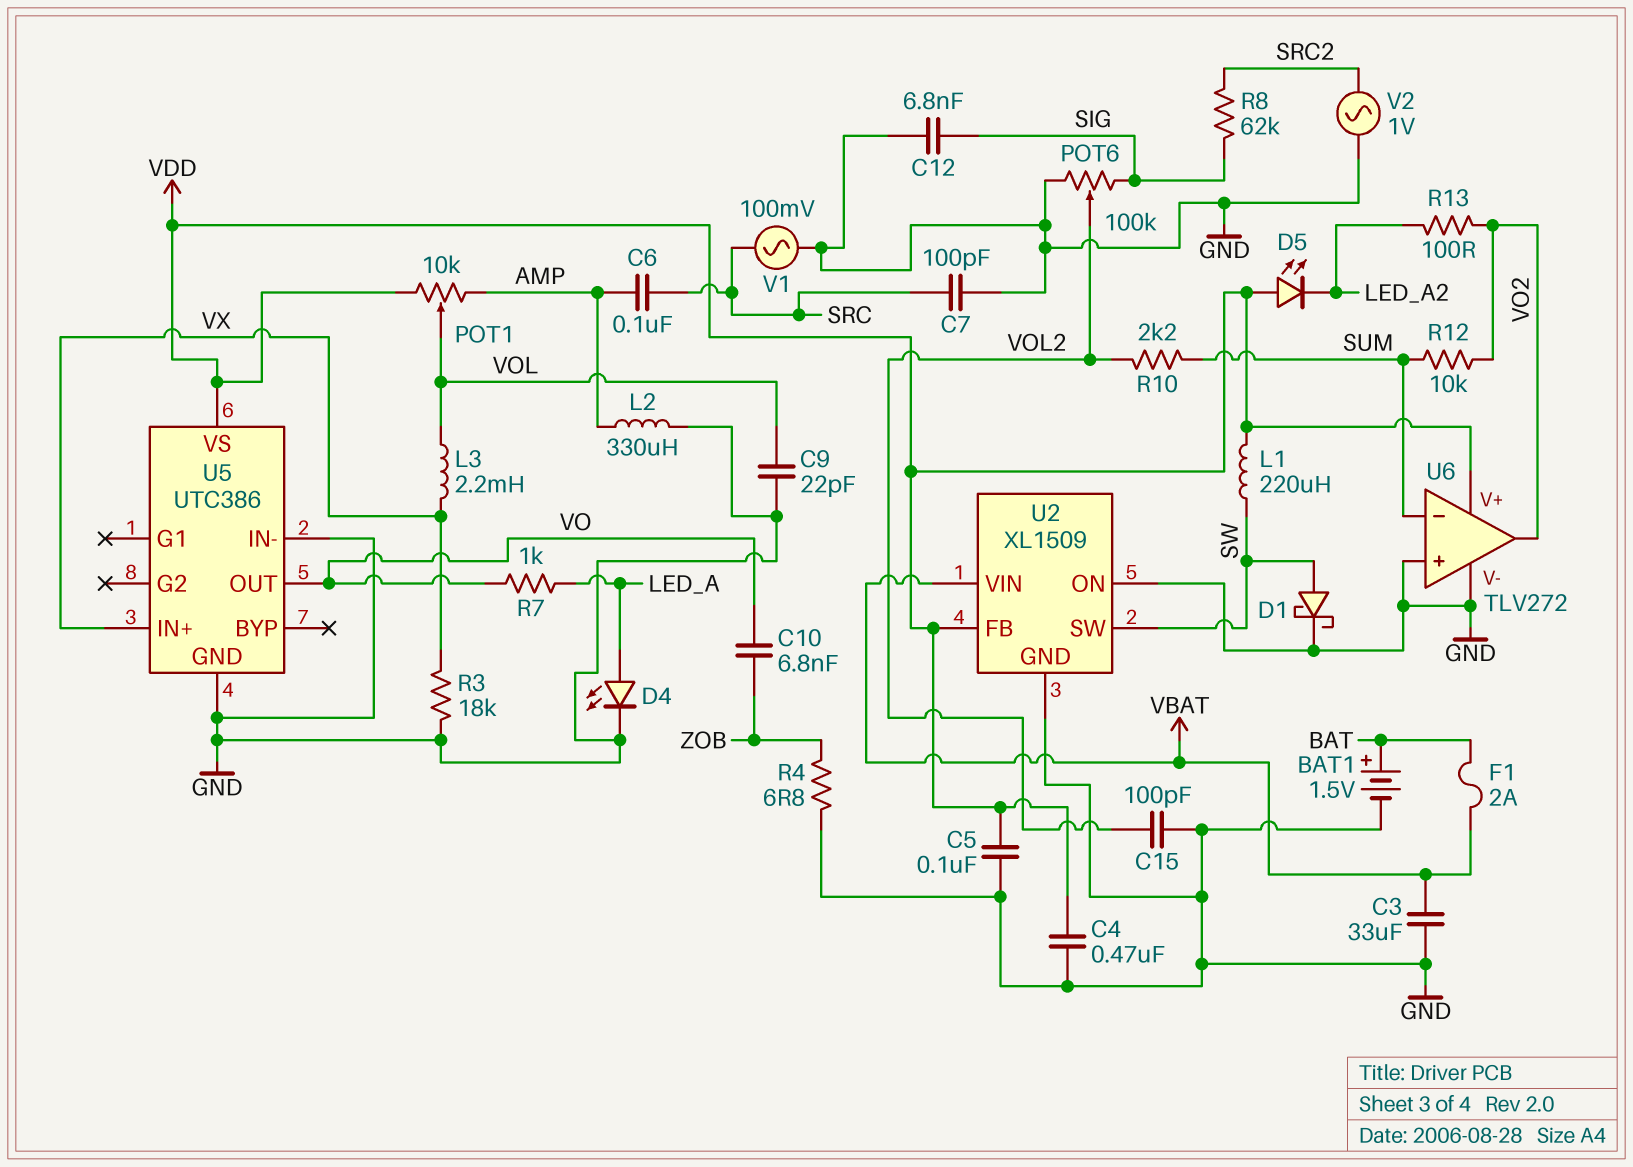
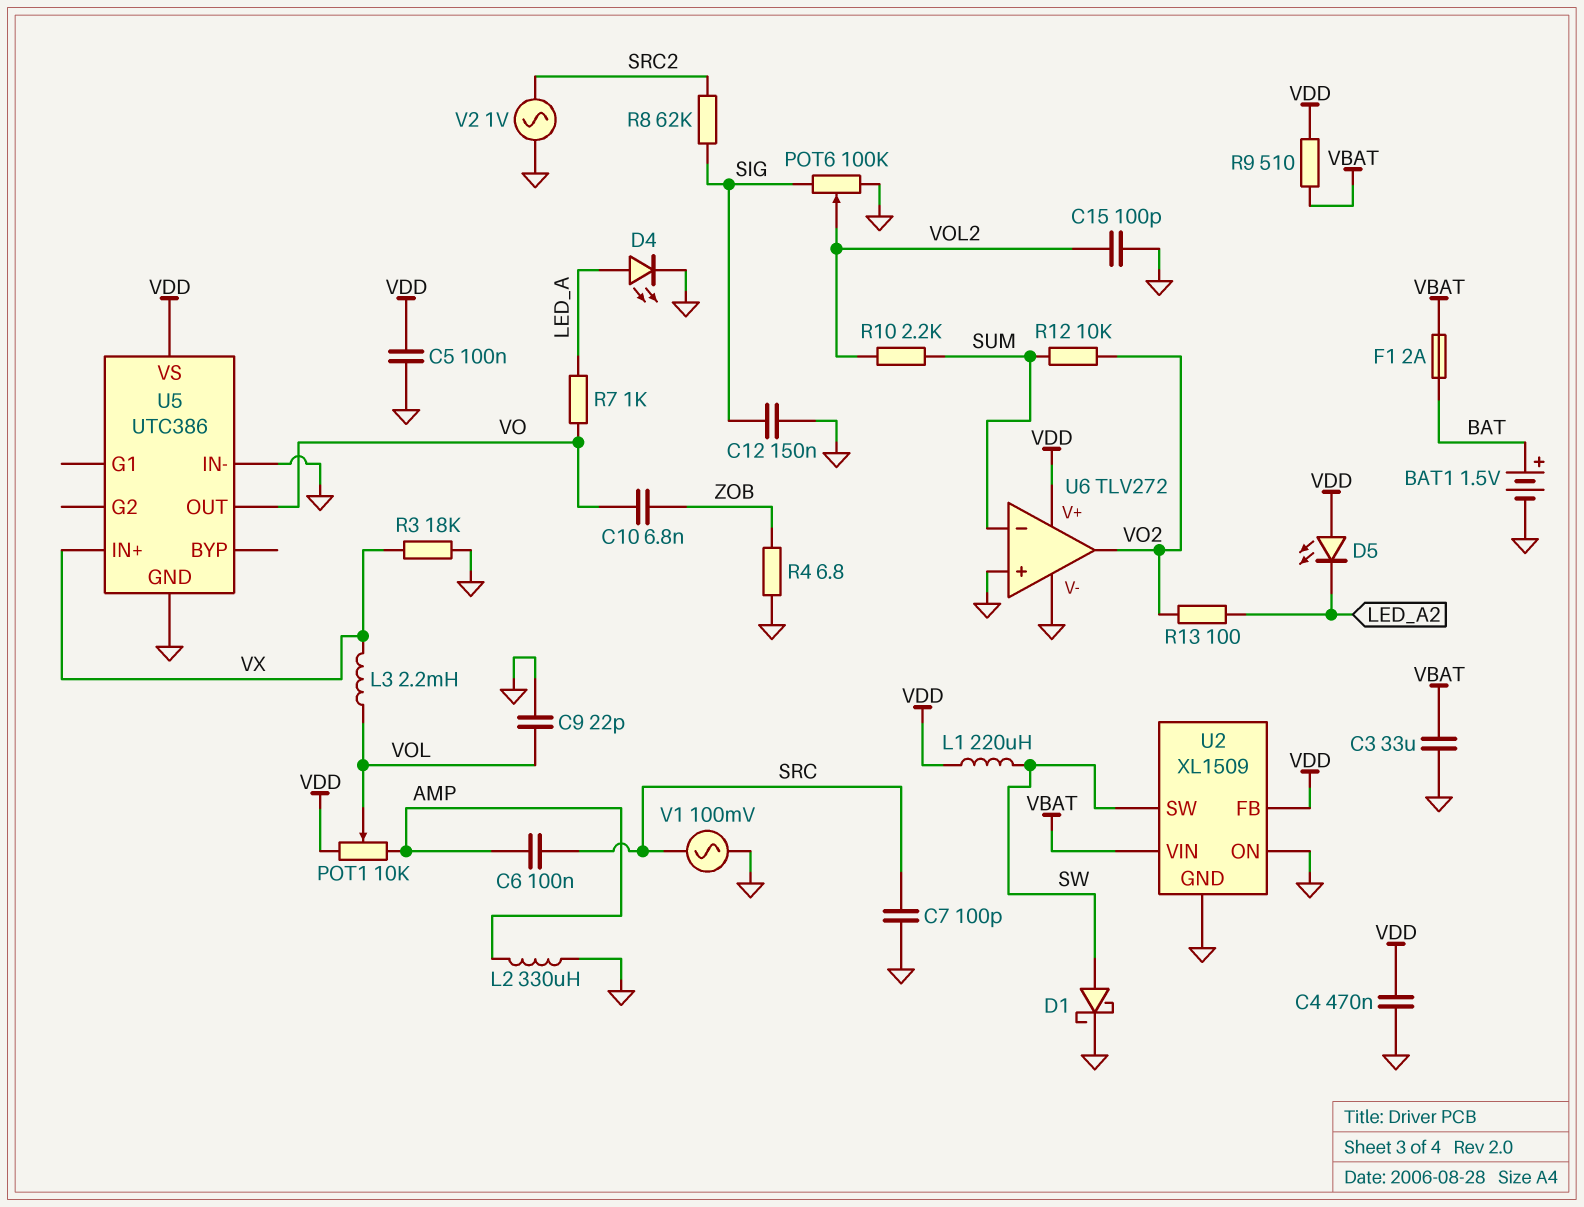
C12: 6.8nF (GND, SIG) -> 150nF (GND, SIG)
R9: none -> 510 (VBAT, VDD)

